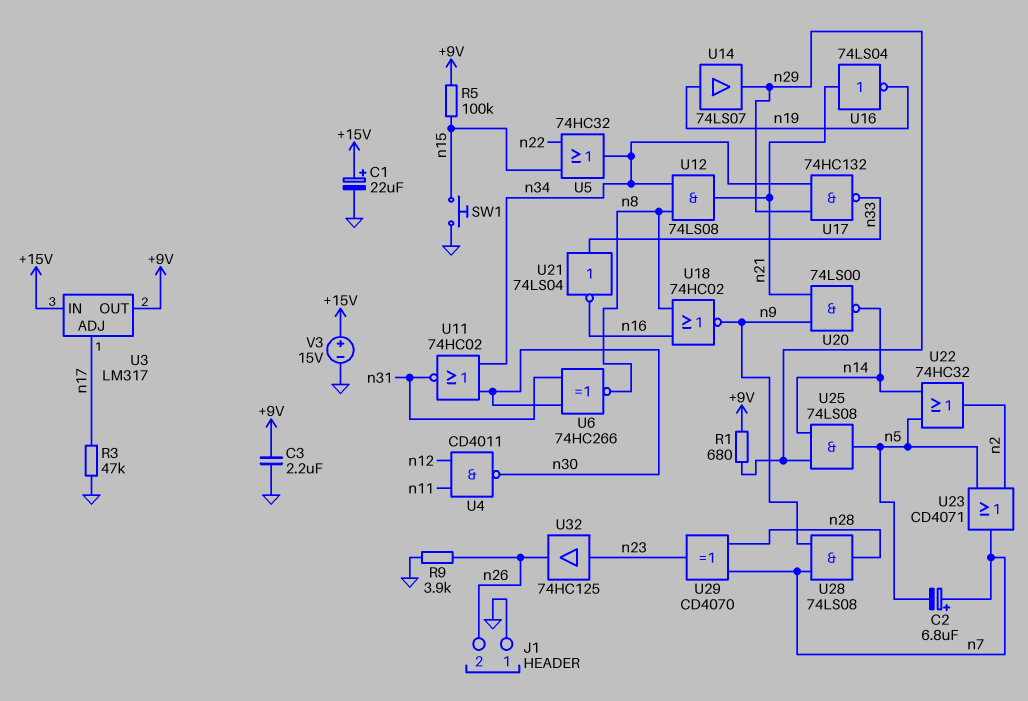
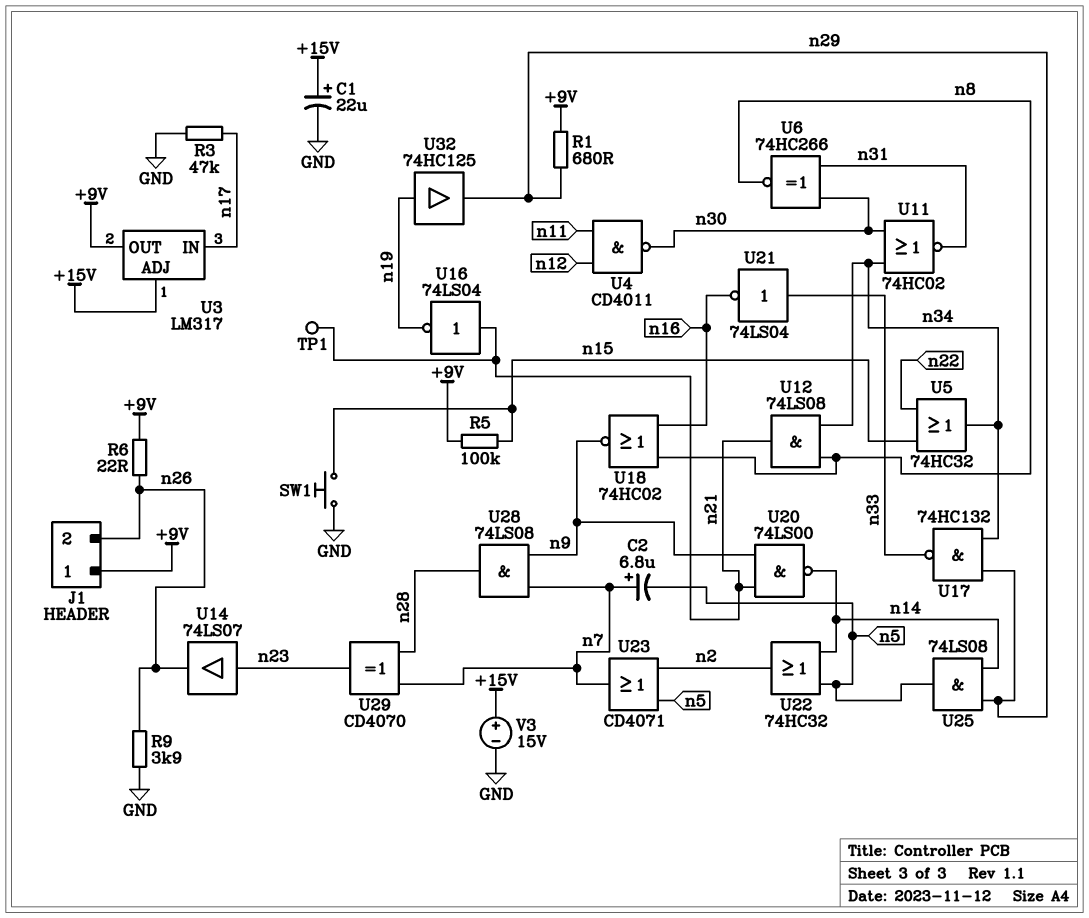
C3: 2.2uF (+9V, GND) -> none
J1 pin 1: GND -> +9V
R6: none -> 22 (+9V, n26)
TP1: none -> test point (n21)
U3 pin ADJ: n17 -> +15V
U3 pin IN: +15V -> n17
U14: buffer 74LS07 (in n19, out n29) -> buffer 74LS07 (in n23, out n26)
U32: buffer 74HC125 (in n23, out n26) -> buffer 74HC125 (in n19, out n29)

